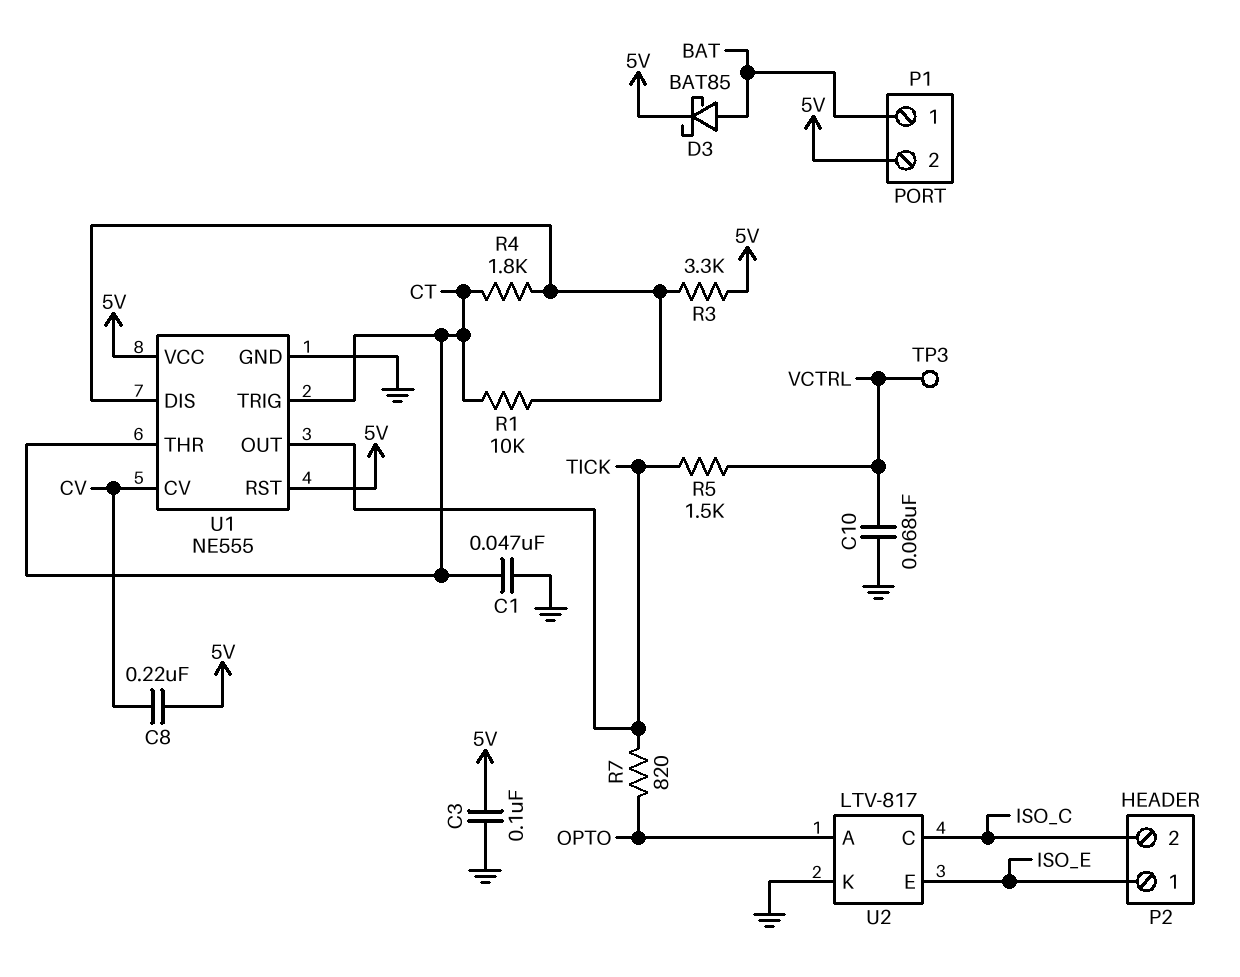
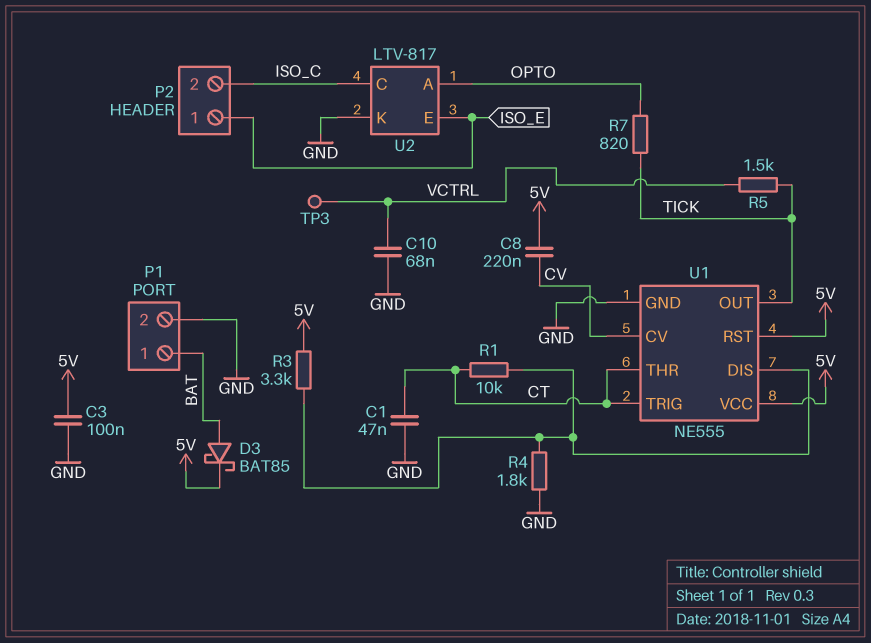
P1 pin 2: 5V -> GND
R4: 1.8k (CT, U1/DIS) -> 1.8k (GND, U1/DIS)

